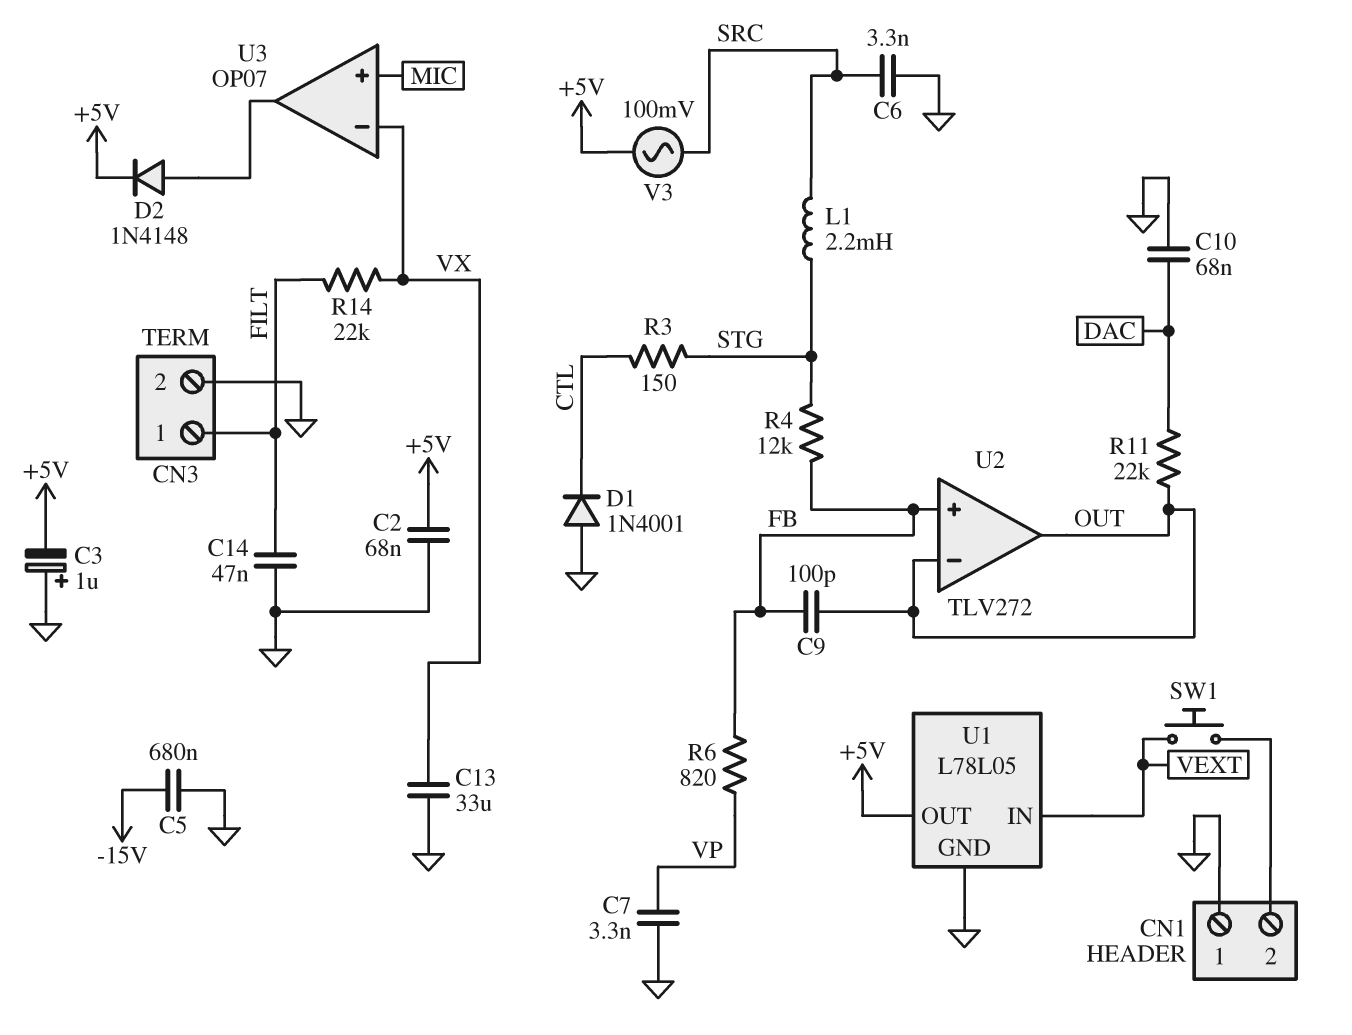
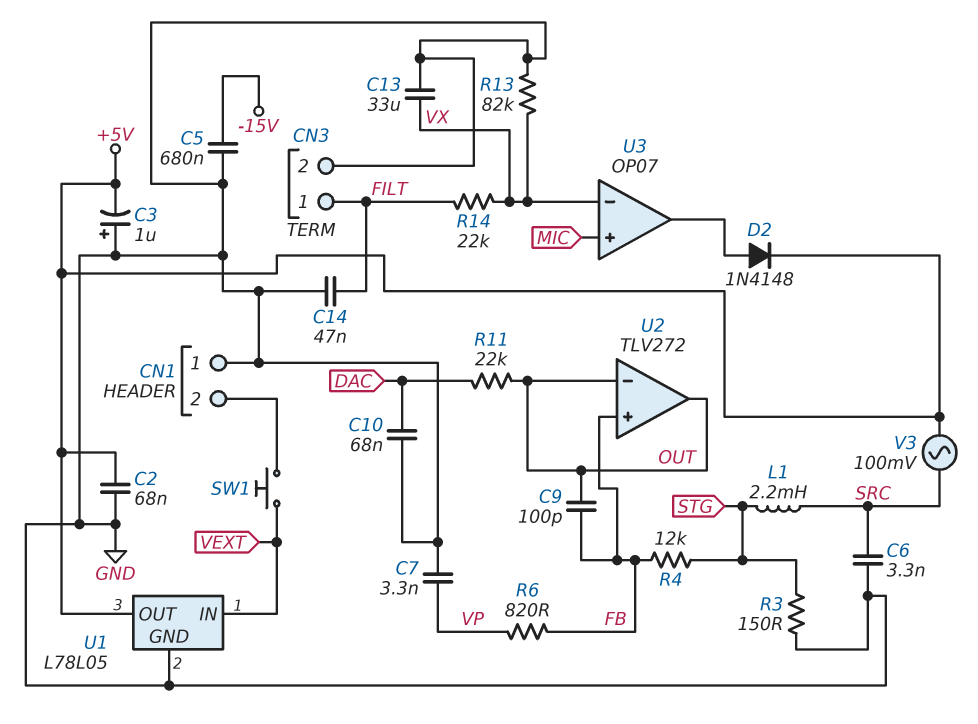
D1: diode 1N4001 (A GND, K CTL) -> none
R3: 150 (CTL, STG) -> 150 (GND, STG)
R13: none -> 82k (GND, VX)

